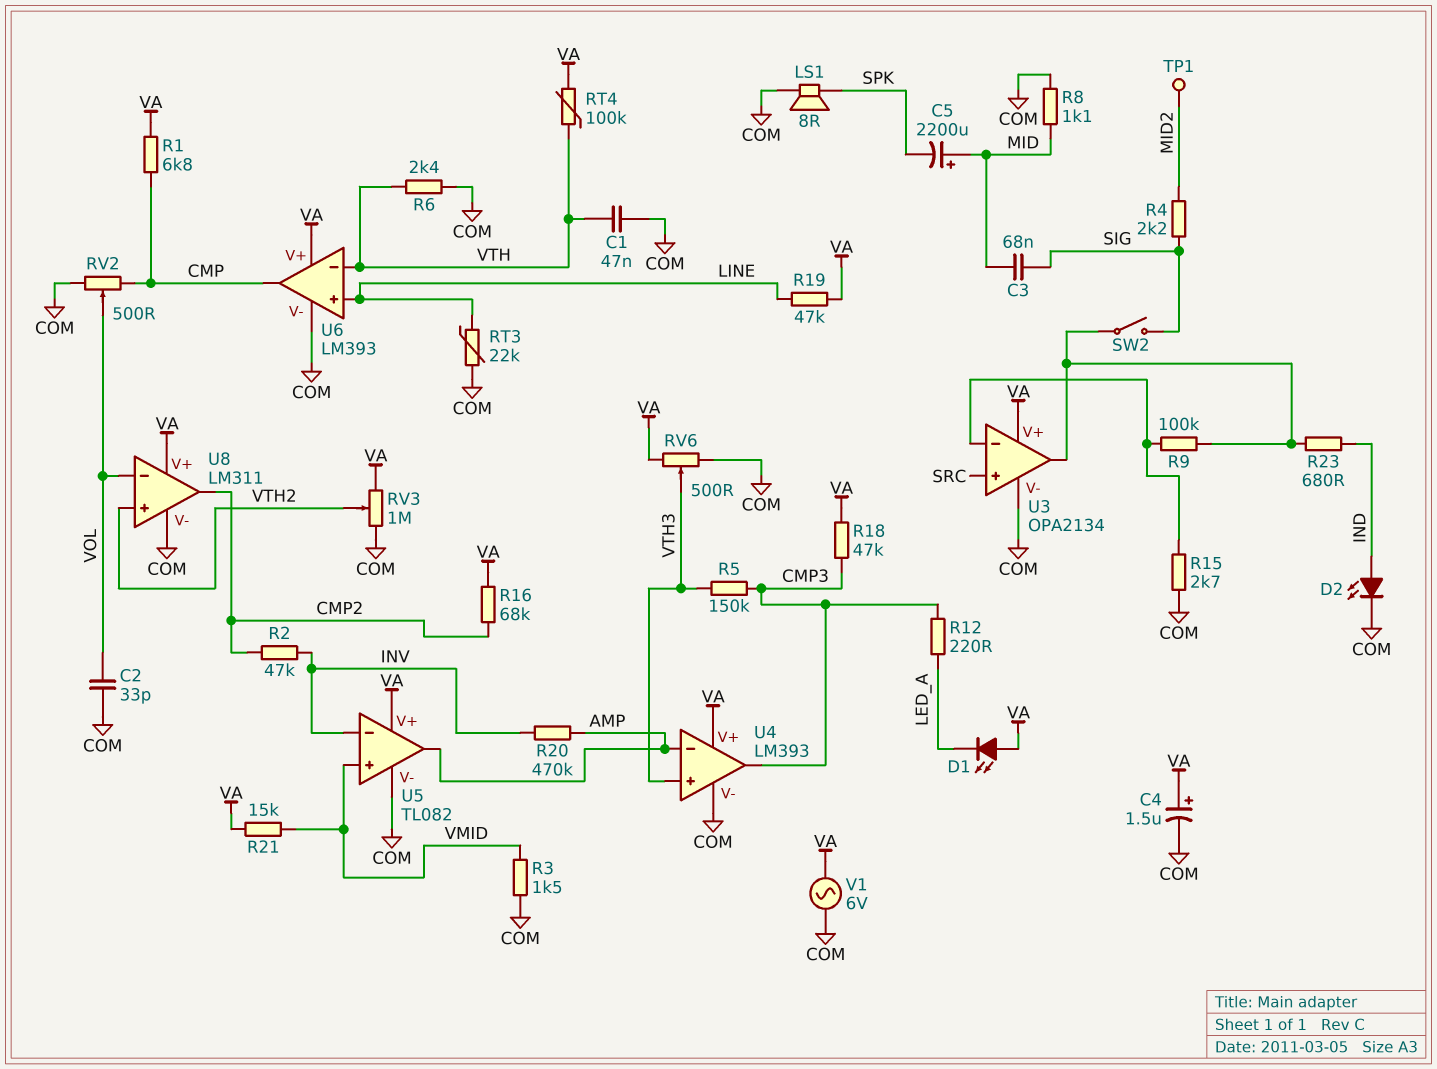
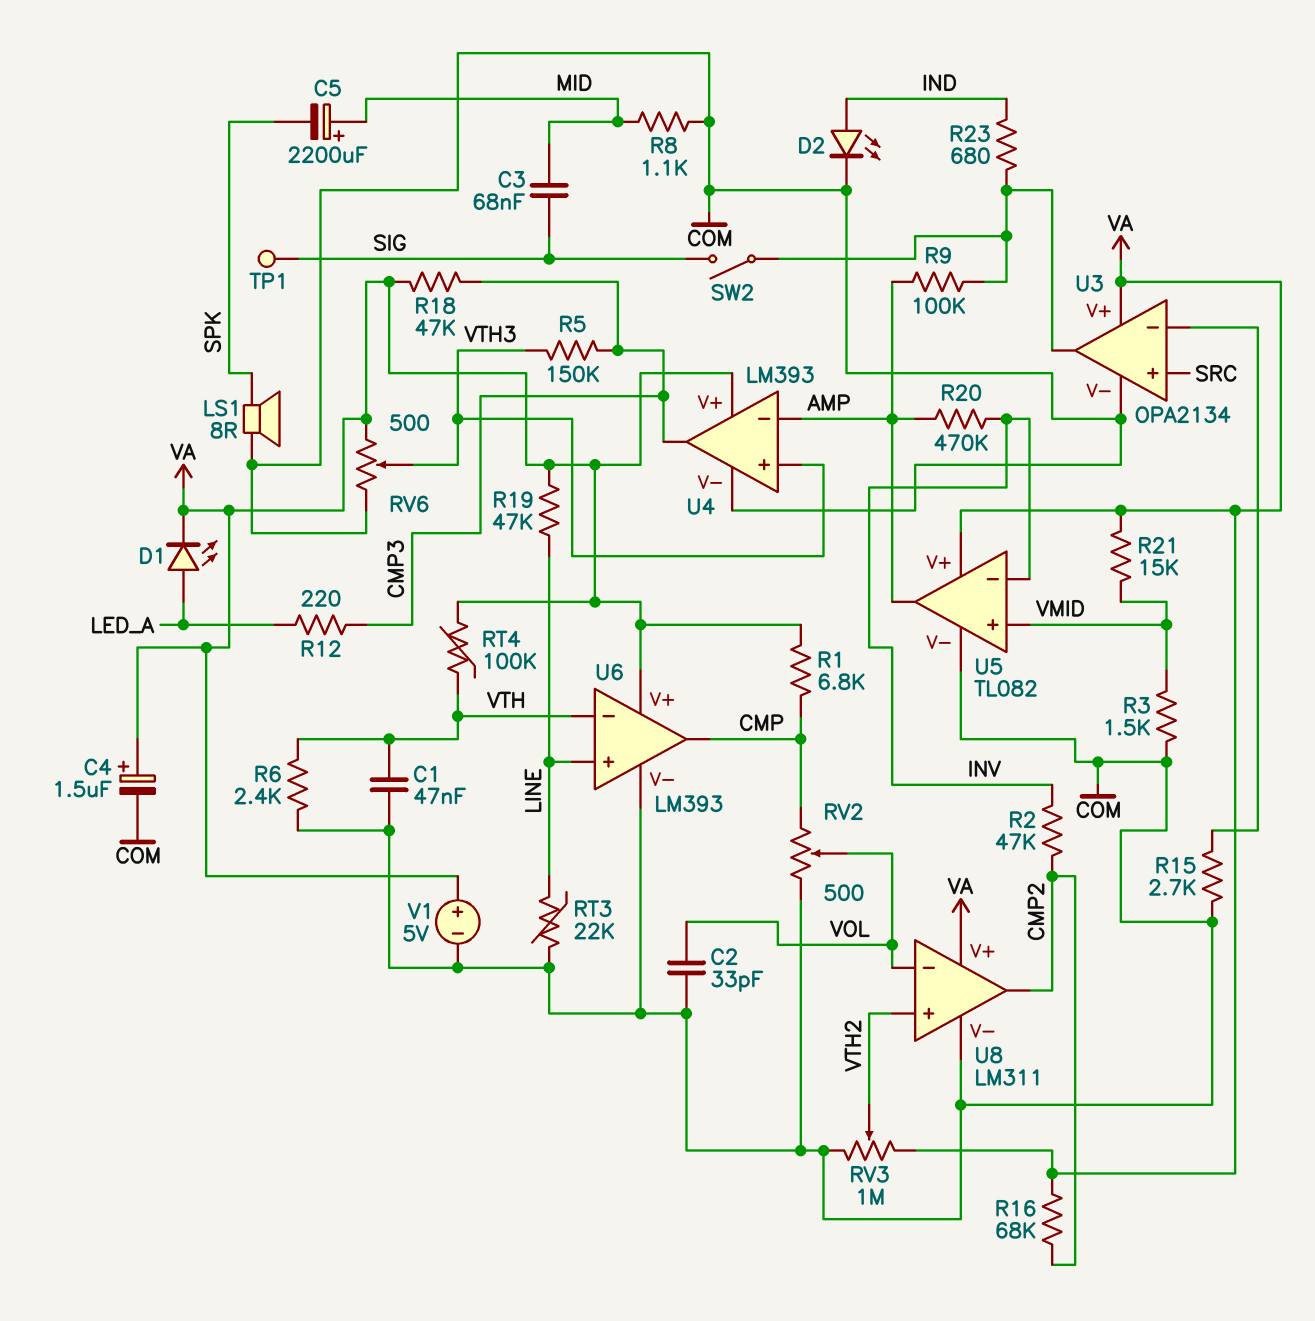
D1: LED (A VA, K LED_A) -> LED (A LED_A, K VA)
R4: 2.2k (MID2, SIG) -> none
R9: 100k (U3/in-, U3/out) -> 100k (AMP, U3/out)
TP1: test point (MID2) -> test point (SIG)
V1: AC 6V (COM, VA) -> 5V (plus VA, minus COM)

